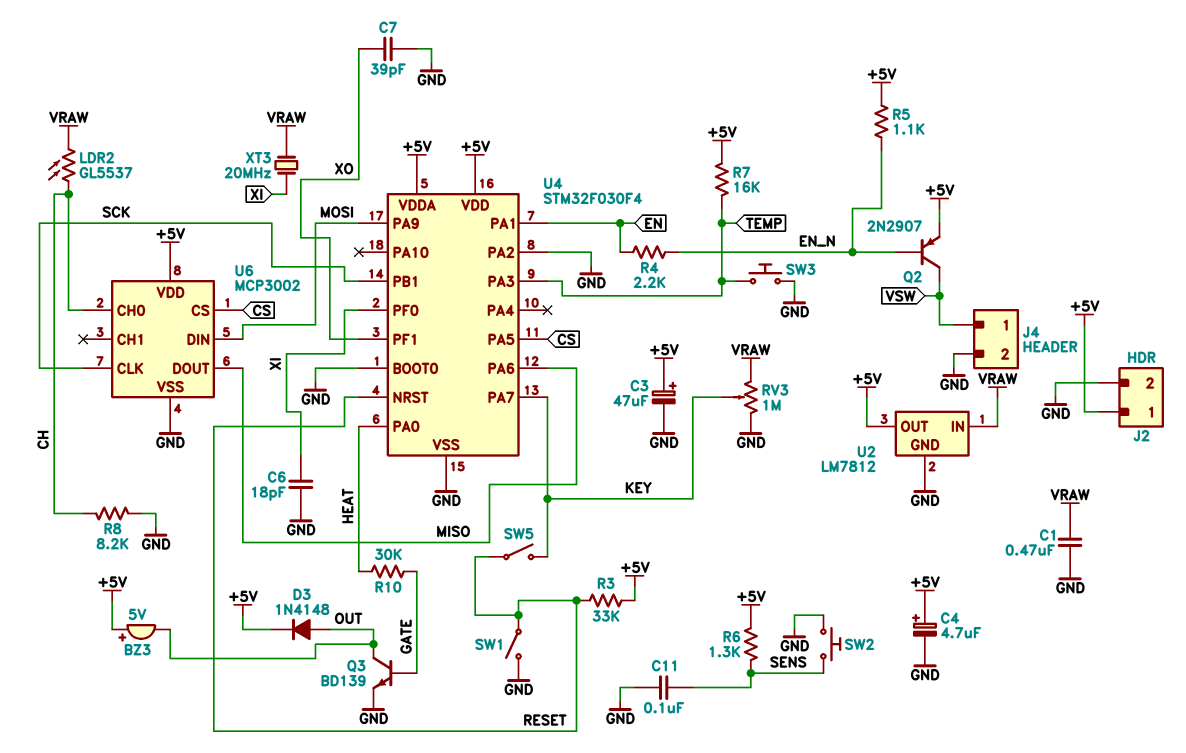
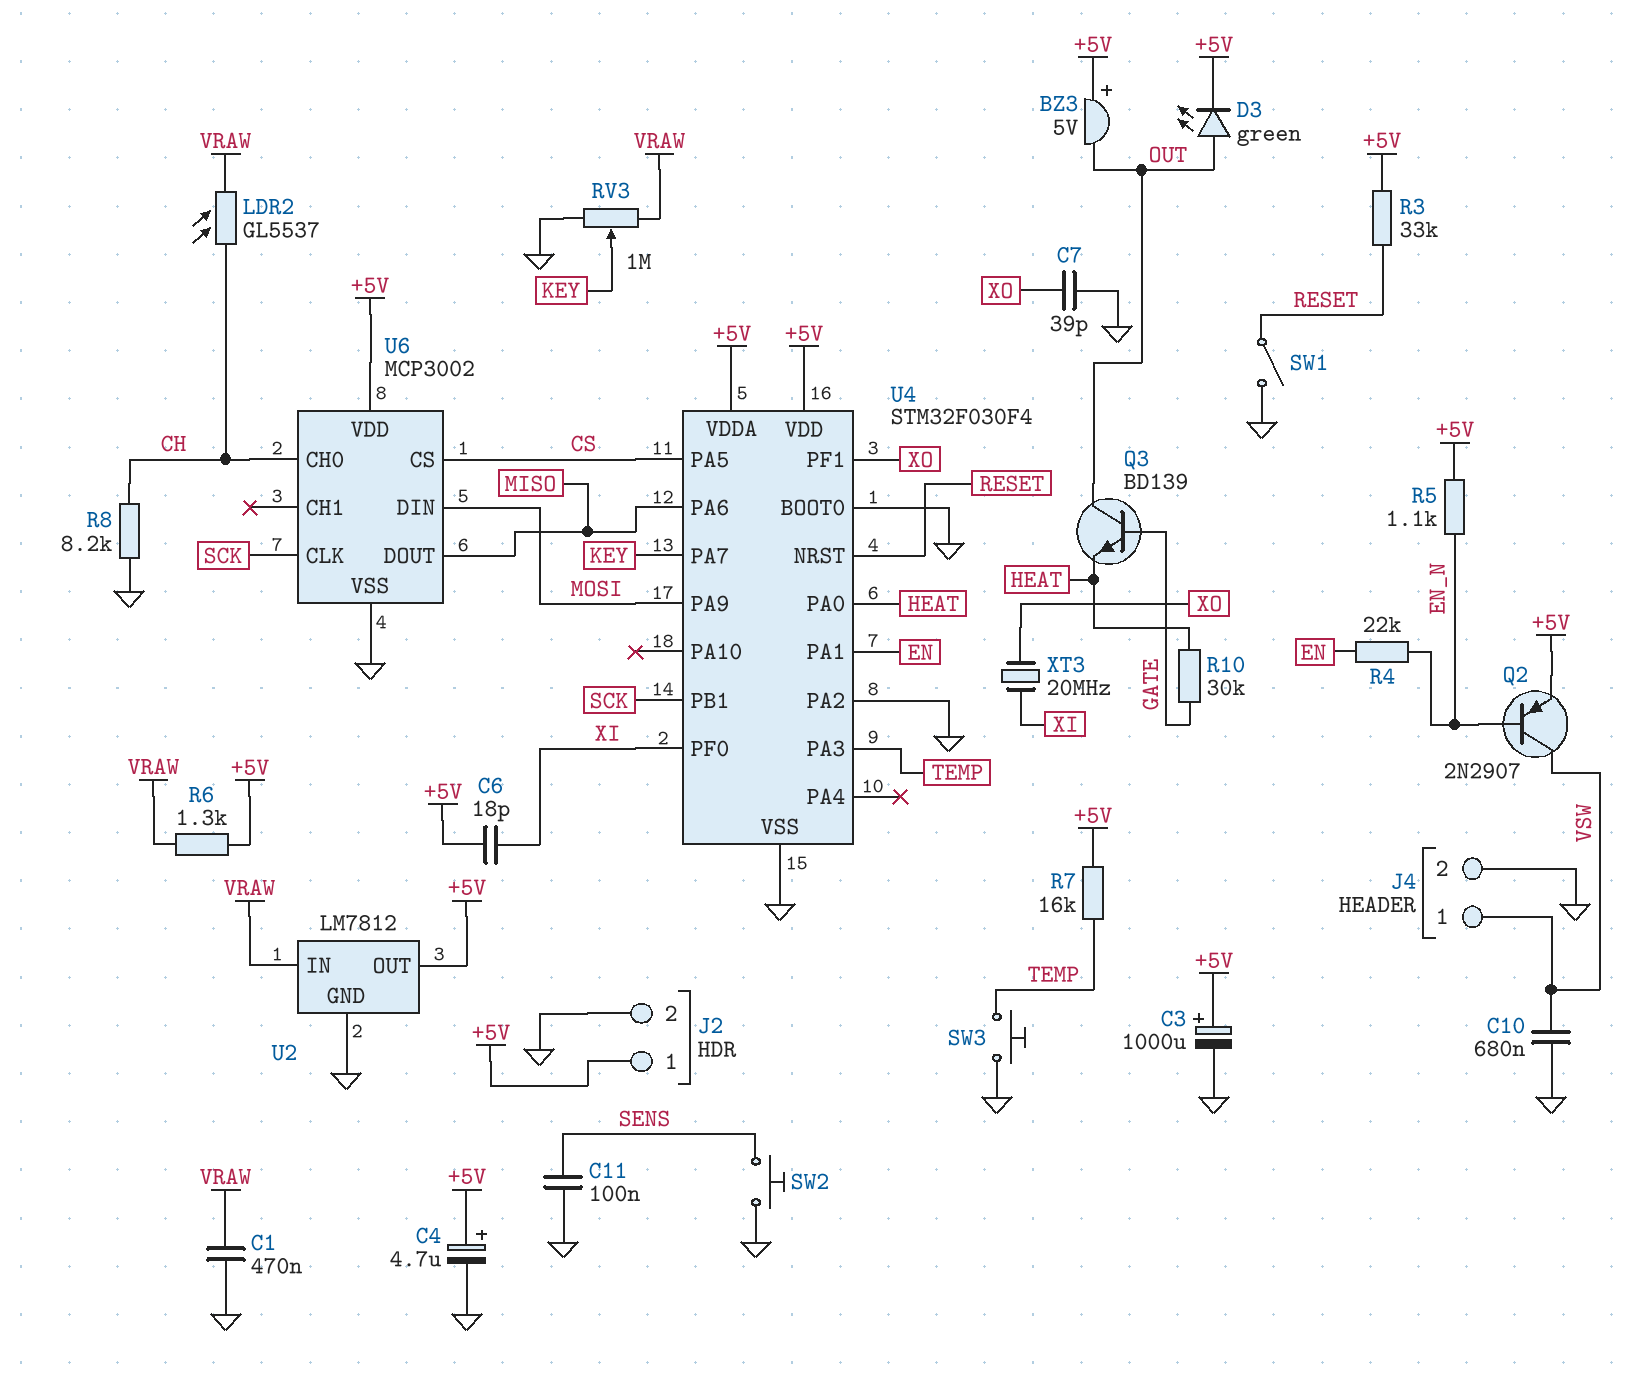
C3: 47uF (plus +5V, minus GND) -> 1000uF (plus +5V, minus GND)
C6: 18pF (GND, XI) -> 18pF (+5V, XI)
C10: none -> 680nF (GND, VSW)
D3: diode 1N4148 (A OUT, K +5V) -> LED green (A OUT, K +5V)
Q3: NPN BD139 (B GATE, C OUT, E GND) -> NPN BD139 (B GATE, C OUT, E HEAT)
R4: 2.2k (EN, EN_N) -> 22k (EN, EN_N)
R6: 1.3k (+5V, SENS) -> 1.3k (+5V, VRAW)
SW5: switch (KEY, RESET) -> none
XT3: 20MHz (VRAW, XI) -> 20MHz (XI, XO)

